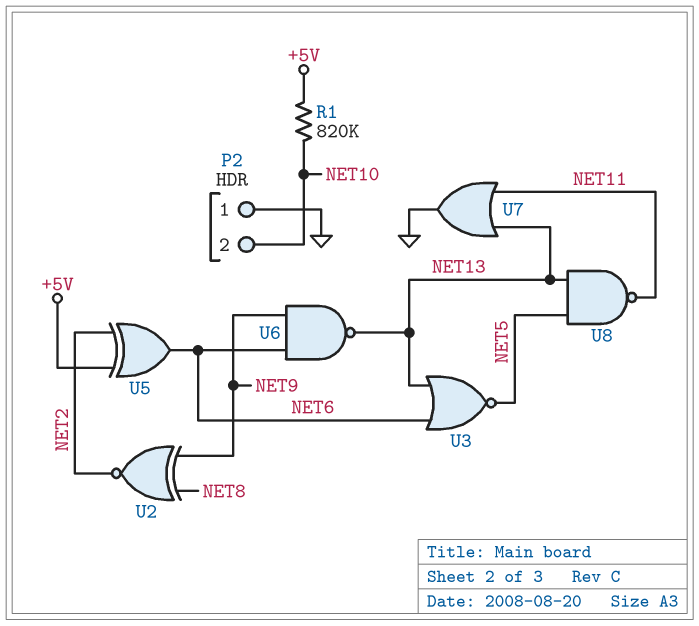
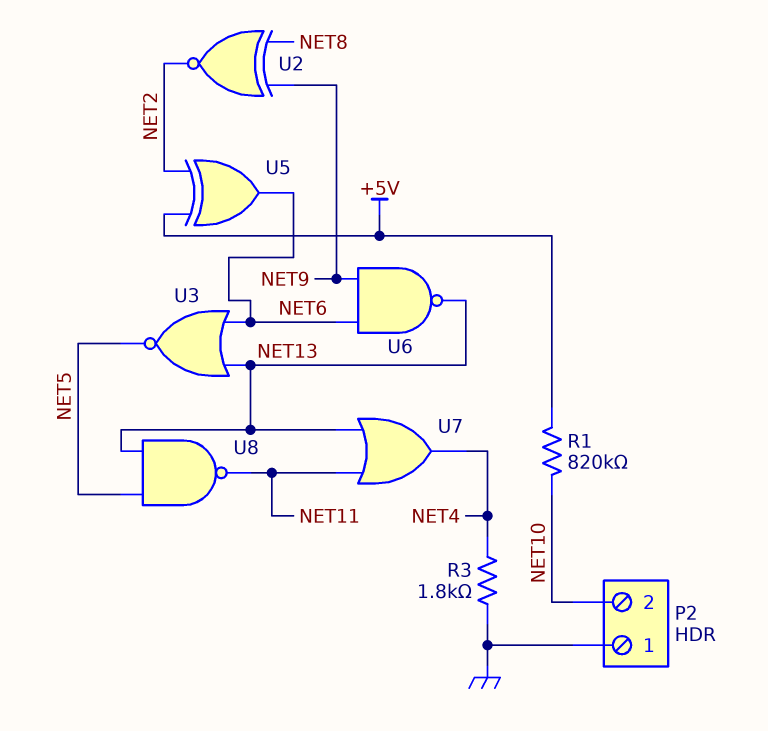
R3: none -> 1.8k (GND, NET4)
U7: OR (in NET11, in NET13, out GND) -> OR (in NET11, in NET13, out NET4)

